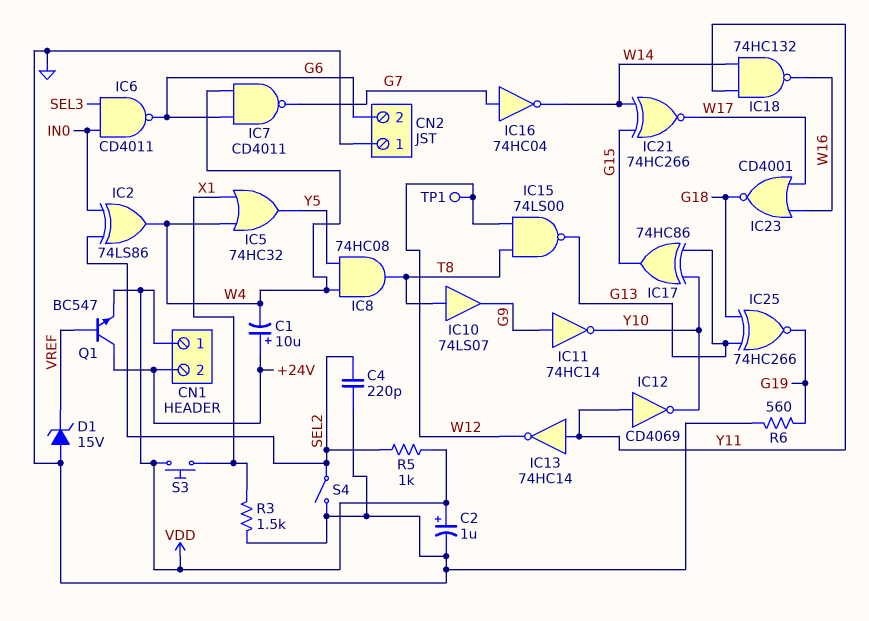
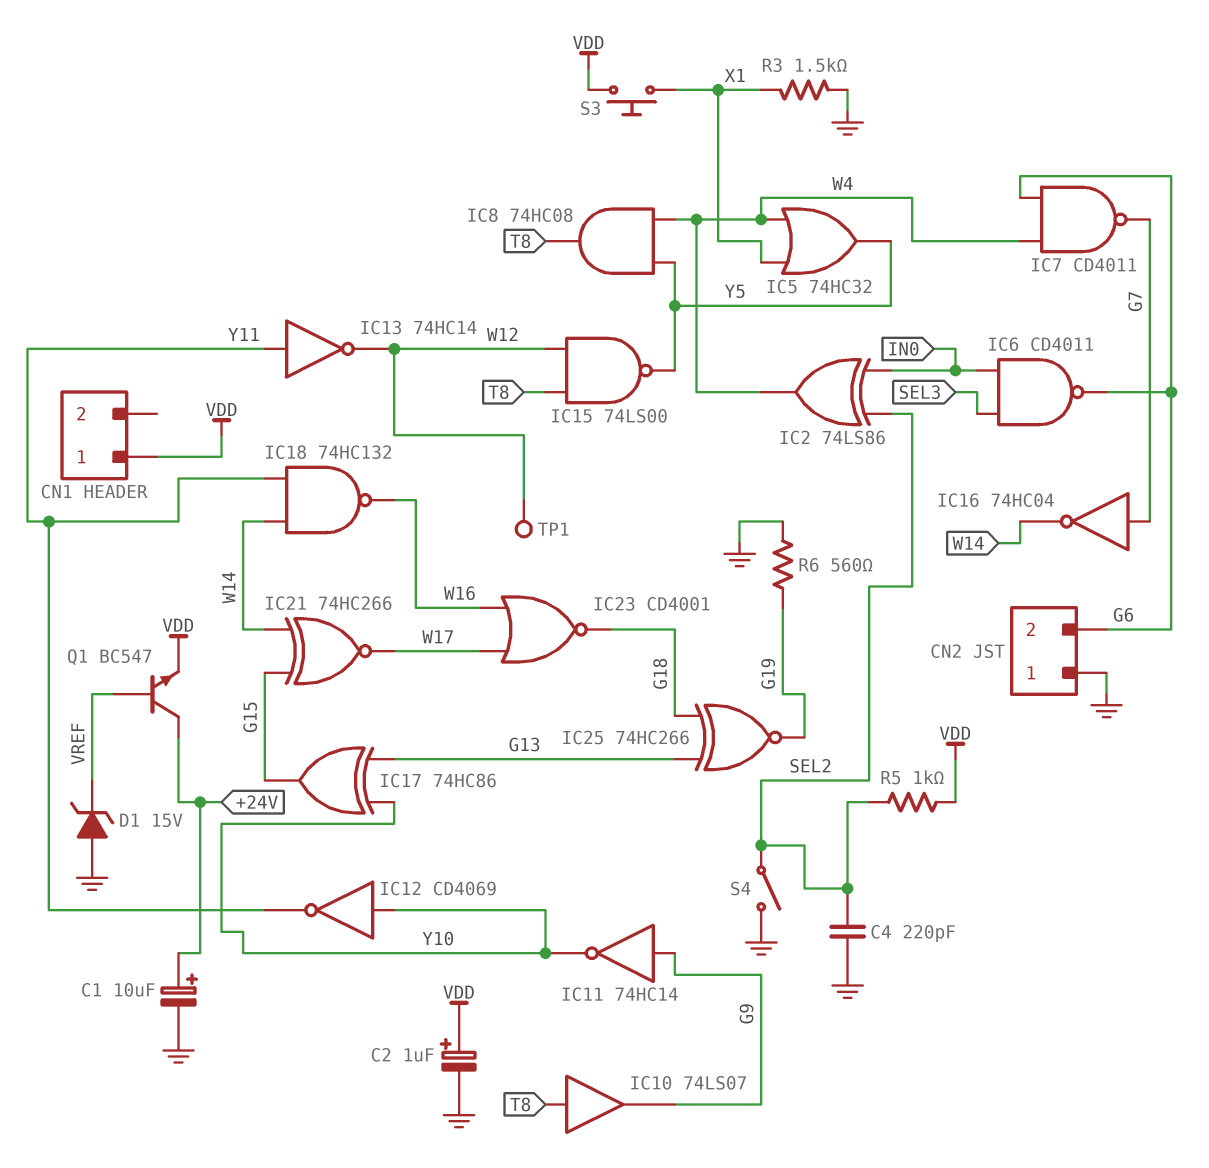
C1: 10uF (plus +24V, minus W4) -> 10uF (plus +24V, minus GND)
CN1 pin 2: +24V -> none
IC12: NOT CD4069 (in Y11, out Y10) -> NOT CD4069 (in Y10, out Y11)
IC15: NAND 74LS00 (in T8, in W12, out G13) -> NAND 74LS00 (in T8, in W12, out Y5)

